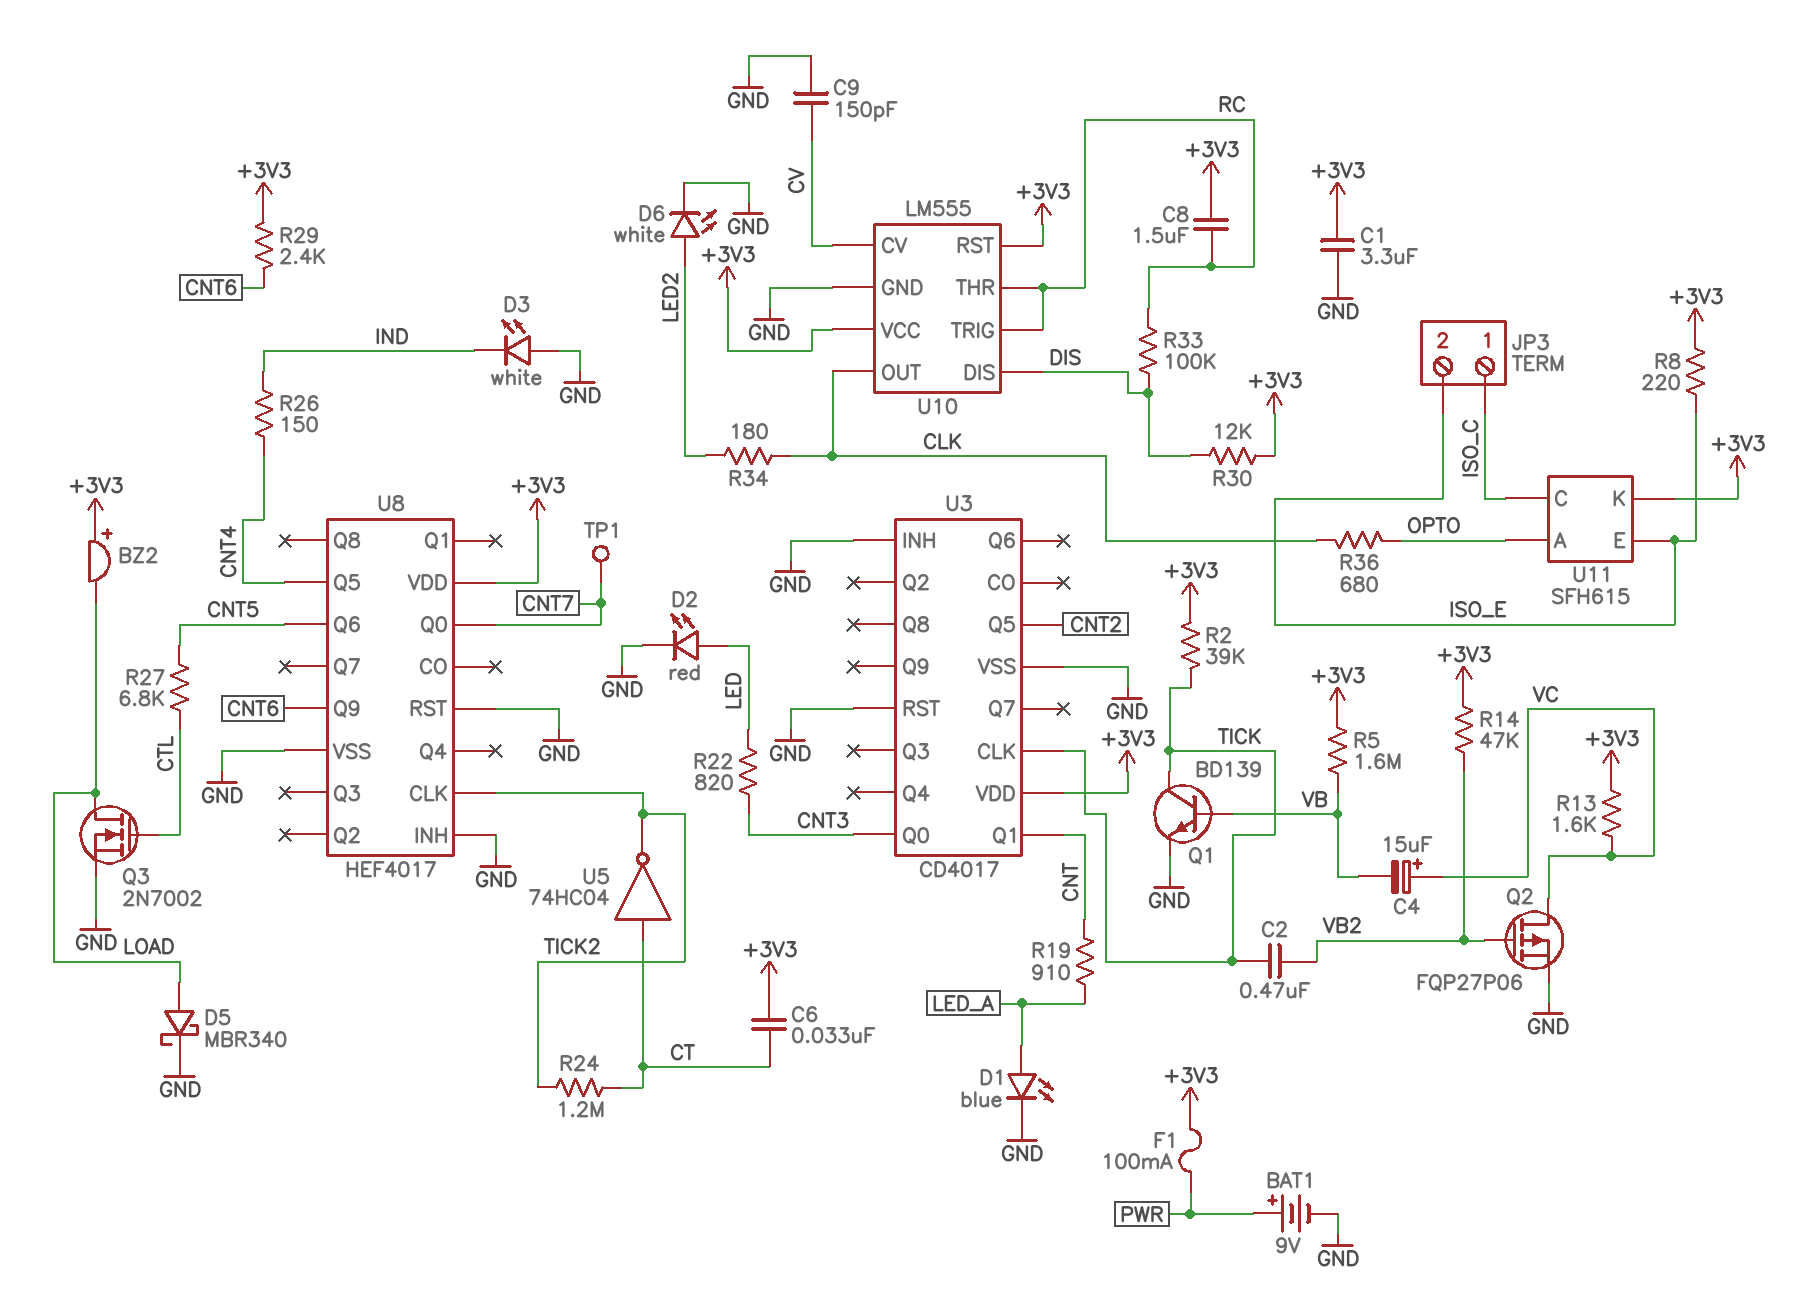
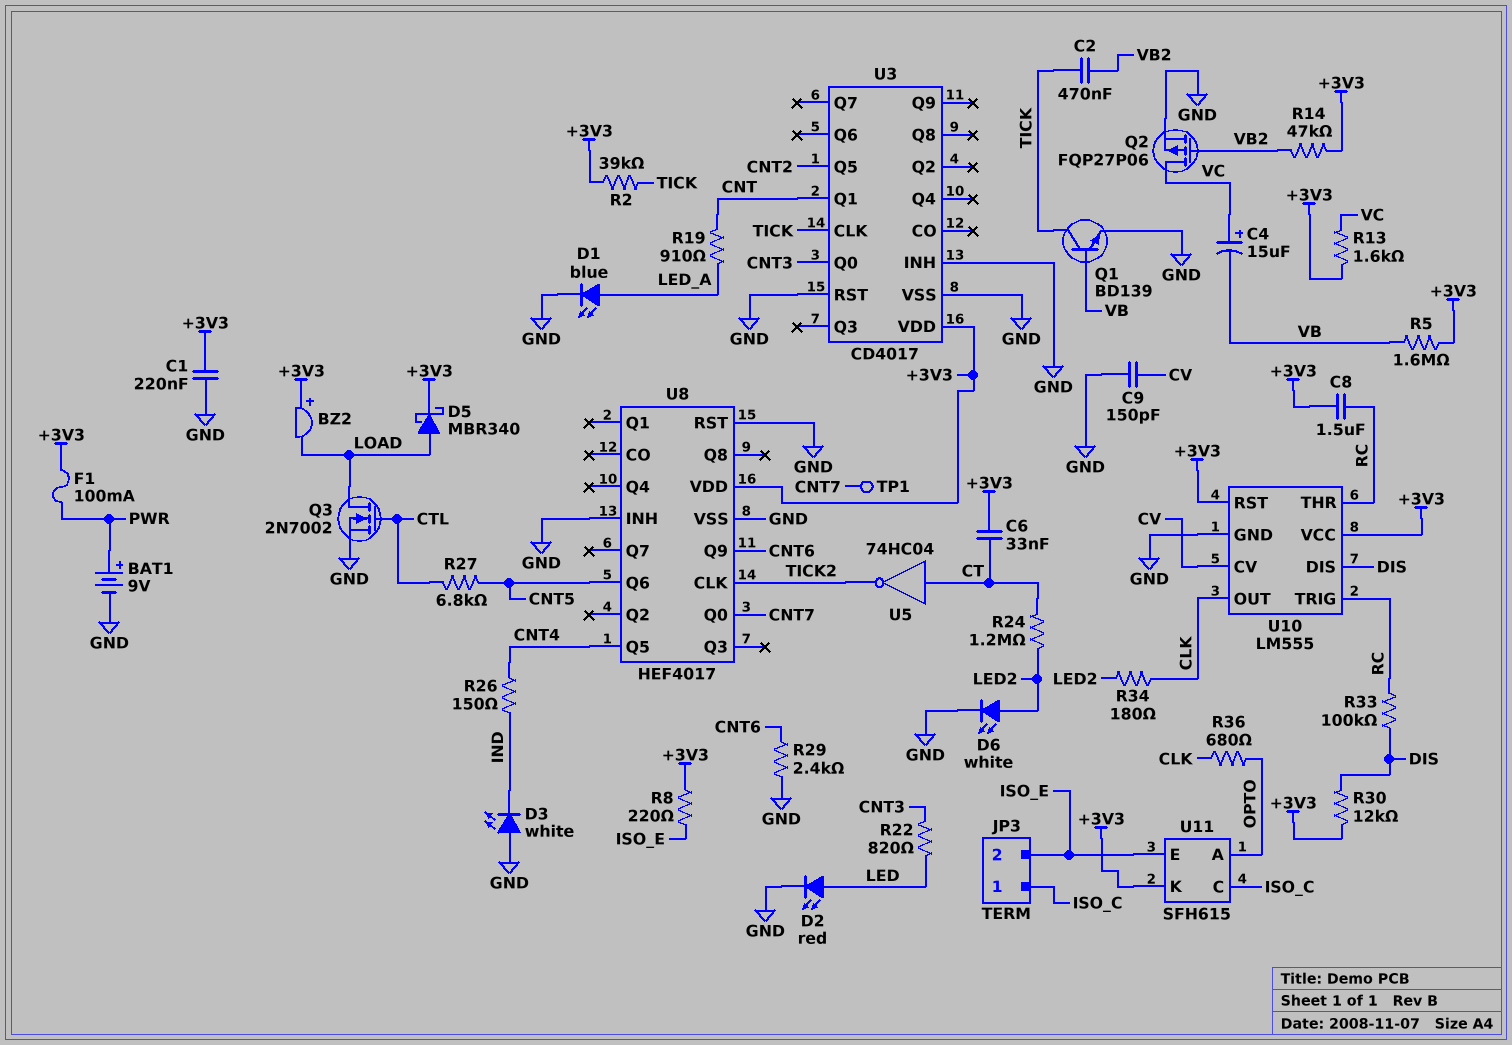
C1: 3.3uF (+3V3, GND) -> 220nF (+3V3, GND)
D5: schottky MBR340 (A LOAD, K GND) -> schottky MBR340 (A LOAD, K +3V3)
R24: 1.2M (CT, TICK2) -> 1.2M (CT, LED2)
R29: 2.4k (+3V3, CNT6) -> 2.4k (CNT6, GND)

